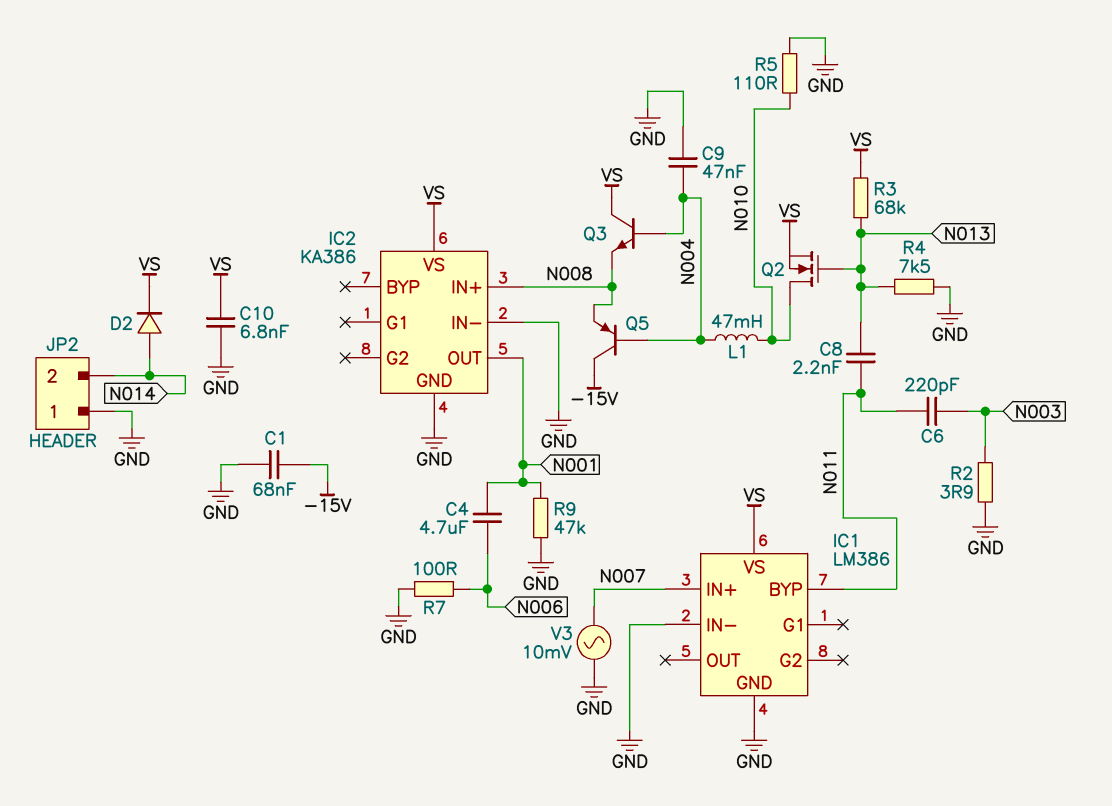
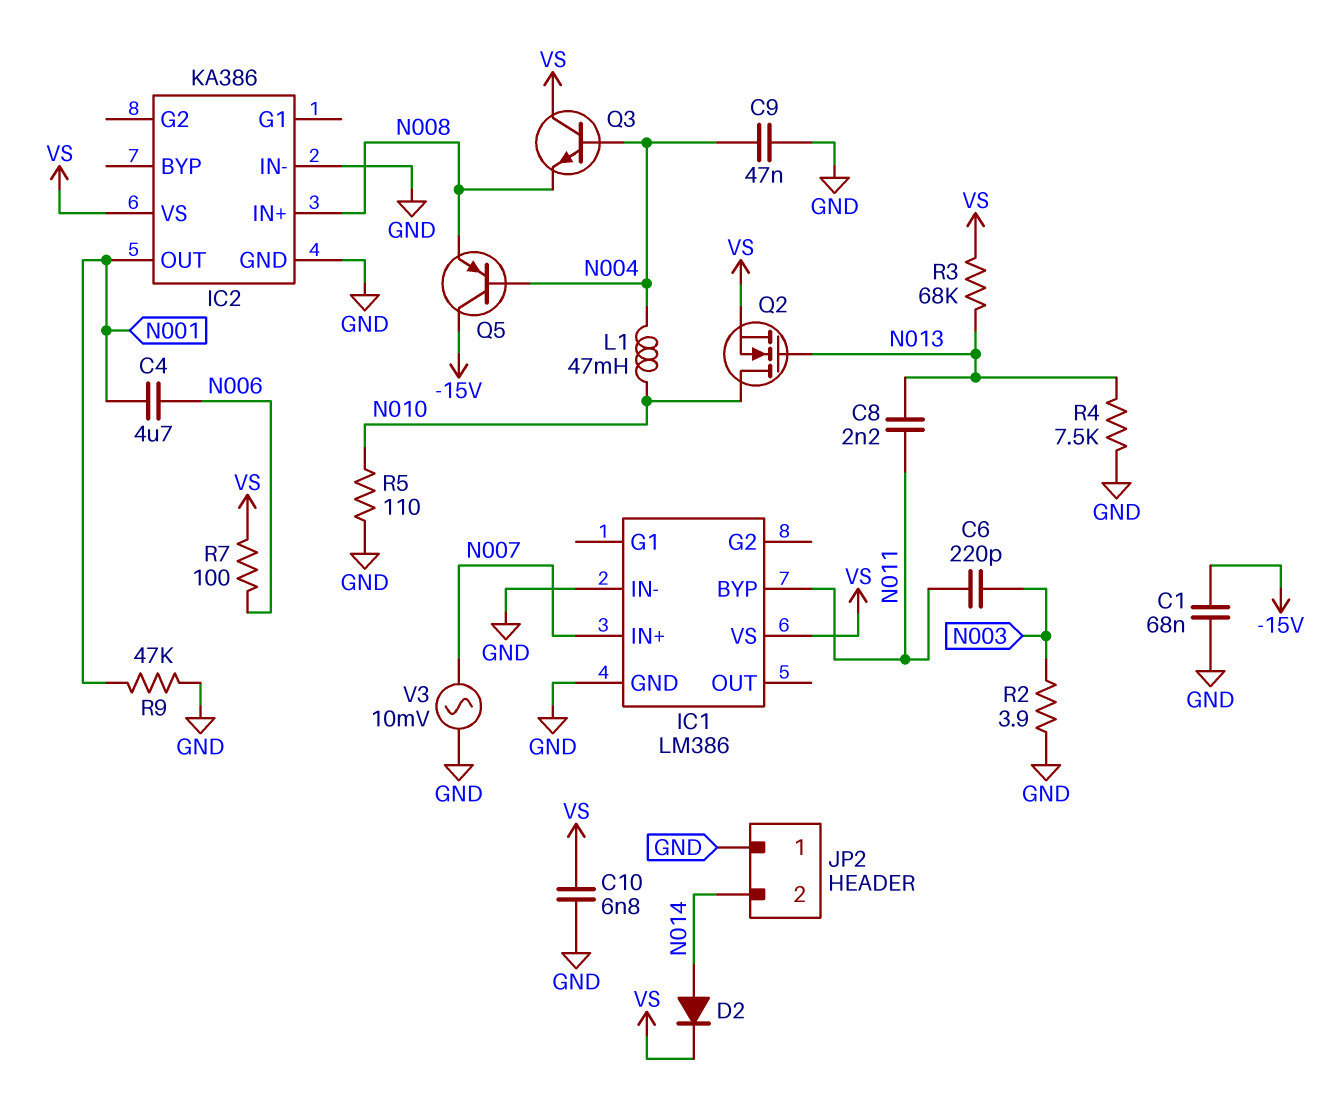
R7: 100 (GND, N006) -> 100 (N006, VS)

